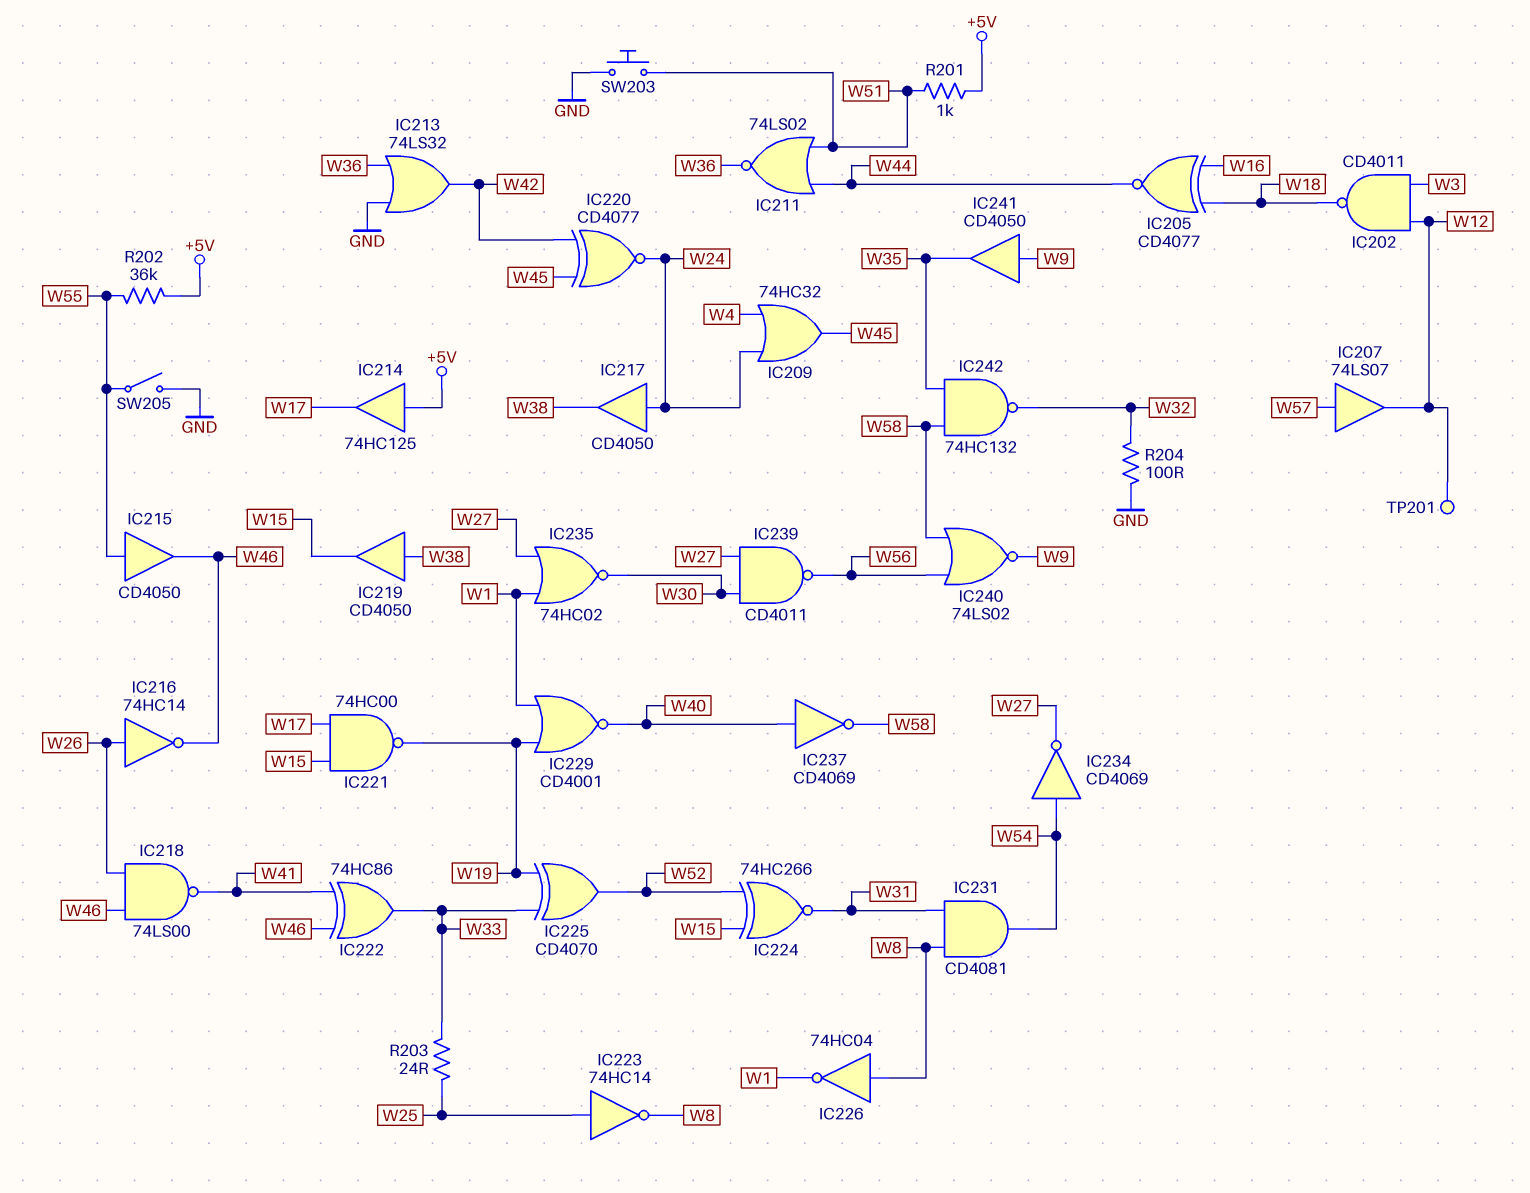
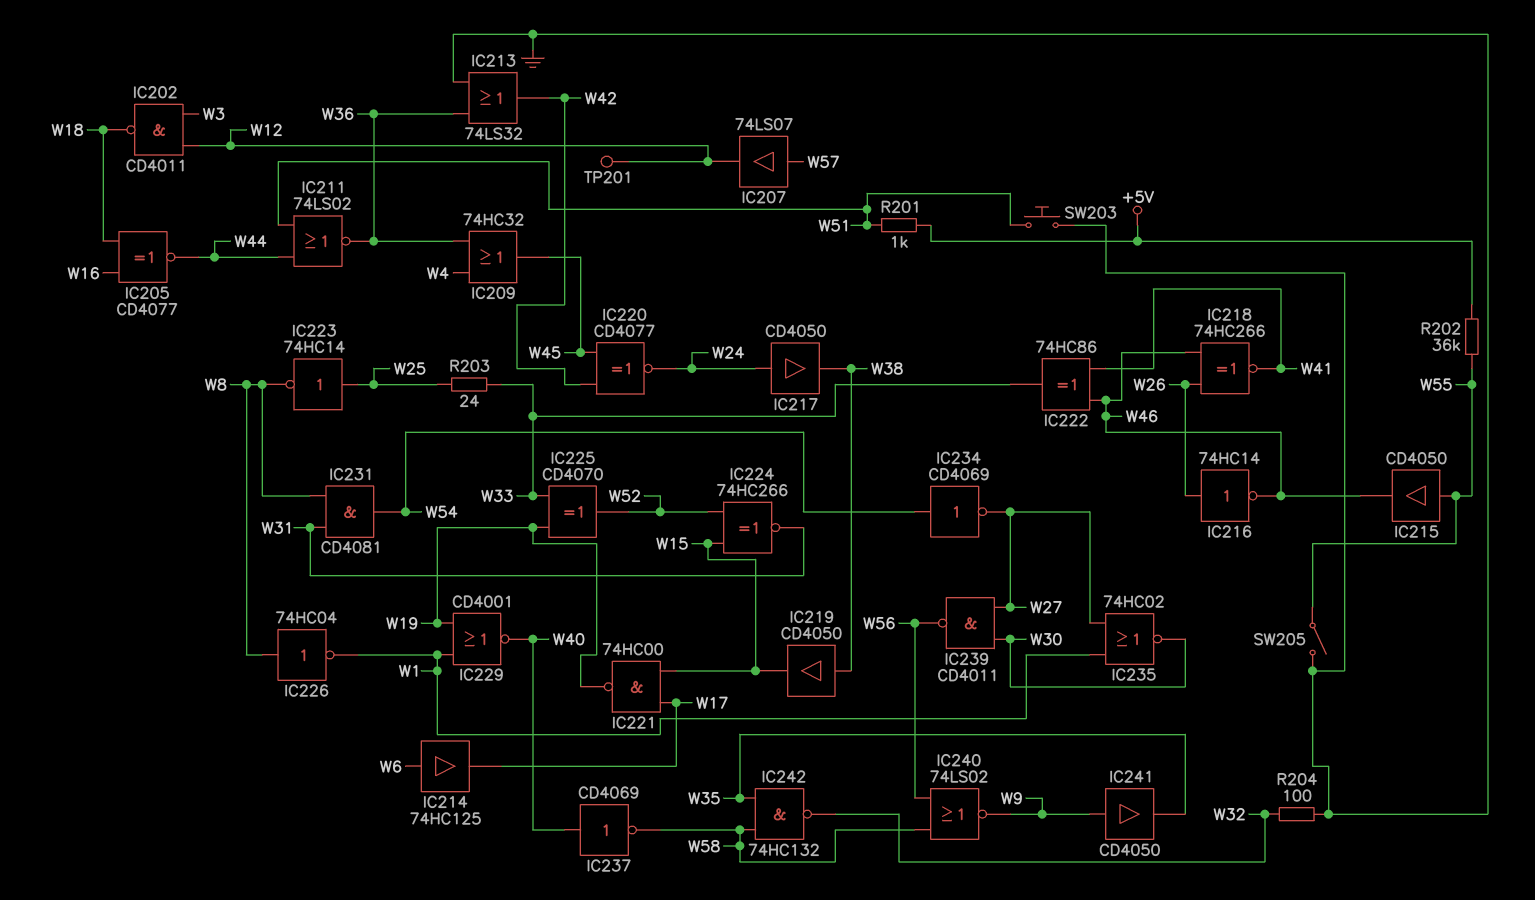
IC209: OR 74HC32 (in W4, in W24, out W45) -> OR 74HC32 (in W4, in W36, out W45)
IC214: buffer 74HC125 (in +5V, out W17) -> buffer 74HC125 (in W6, out W17)
IC218: NAND 74LS00 (in W26, in W46, out W41) -> XNOR 74HC266 (in W26, in W46, out W41)

